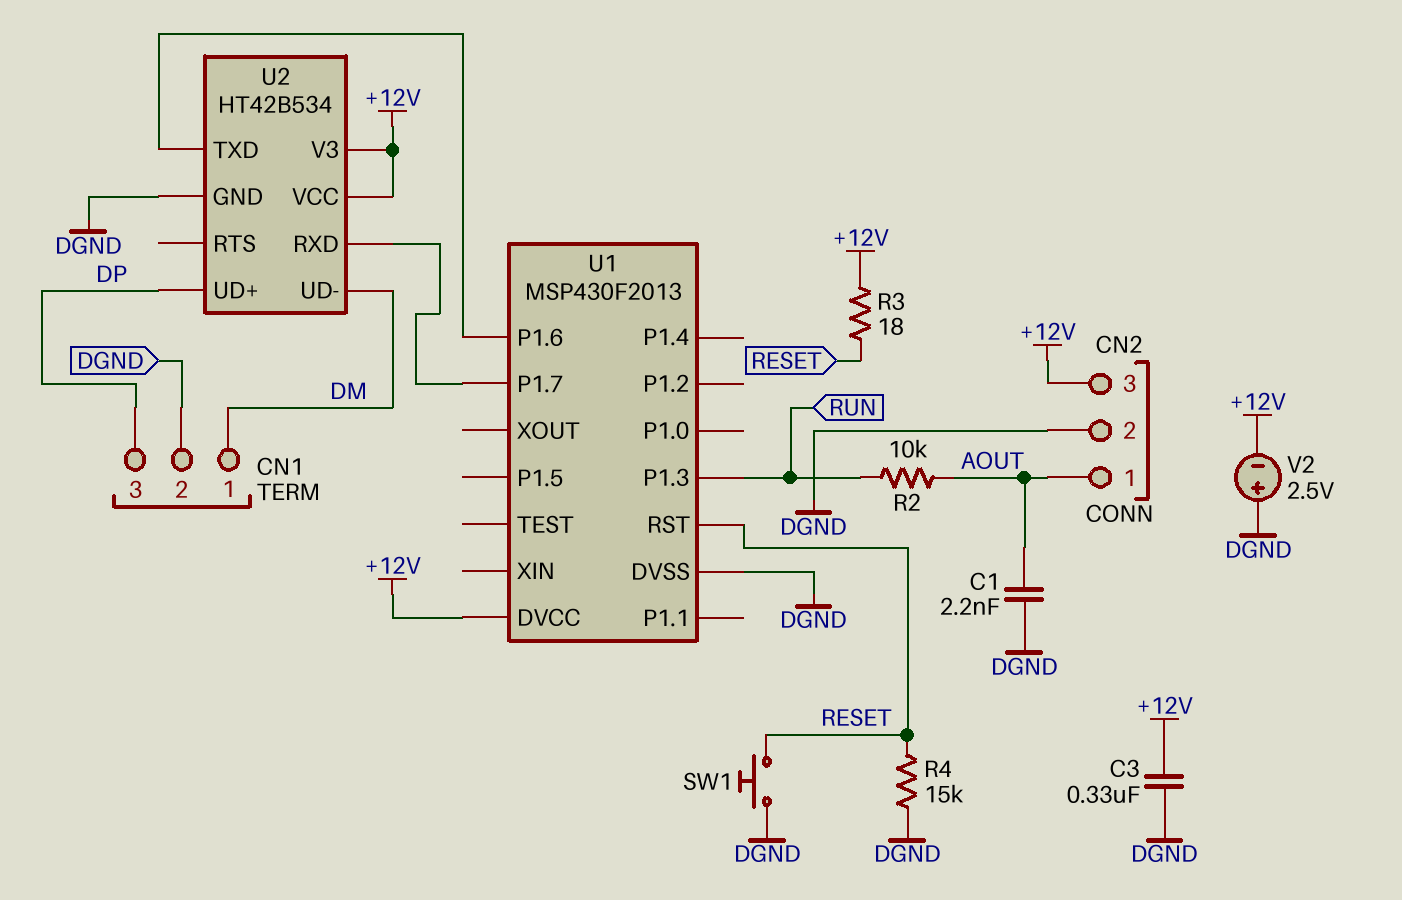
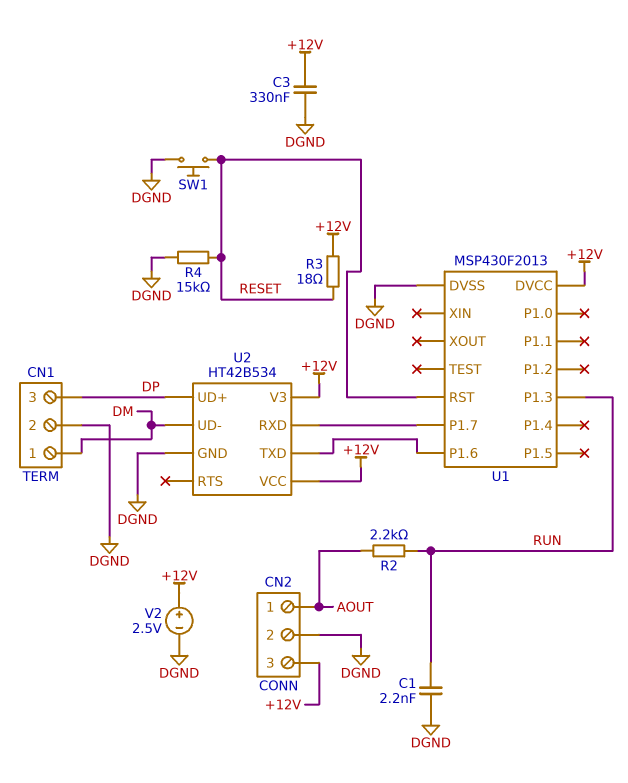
C1: 2.2nF (AOUT, DGND) -> 2.2nF (DGND, RUN)
R2: 10k (AOUT, RUN) -> 2.2k (AOUT, RUN)
V2: 2.5V (plus DGND, minus +12V) -> 2.5V (plus +12V, minus DGND)

